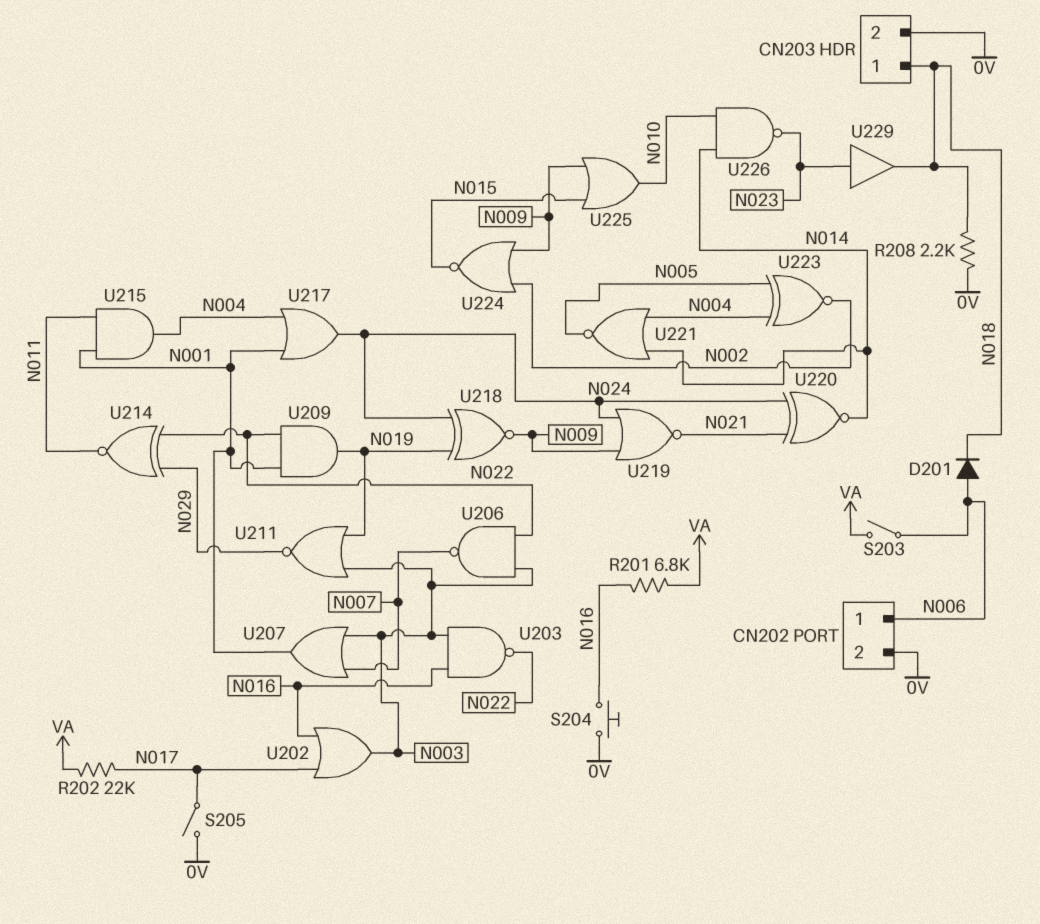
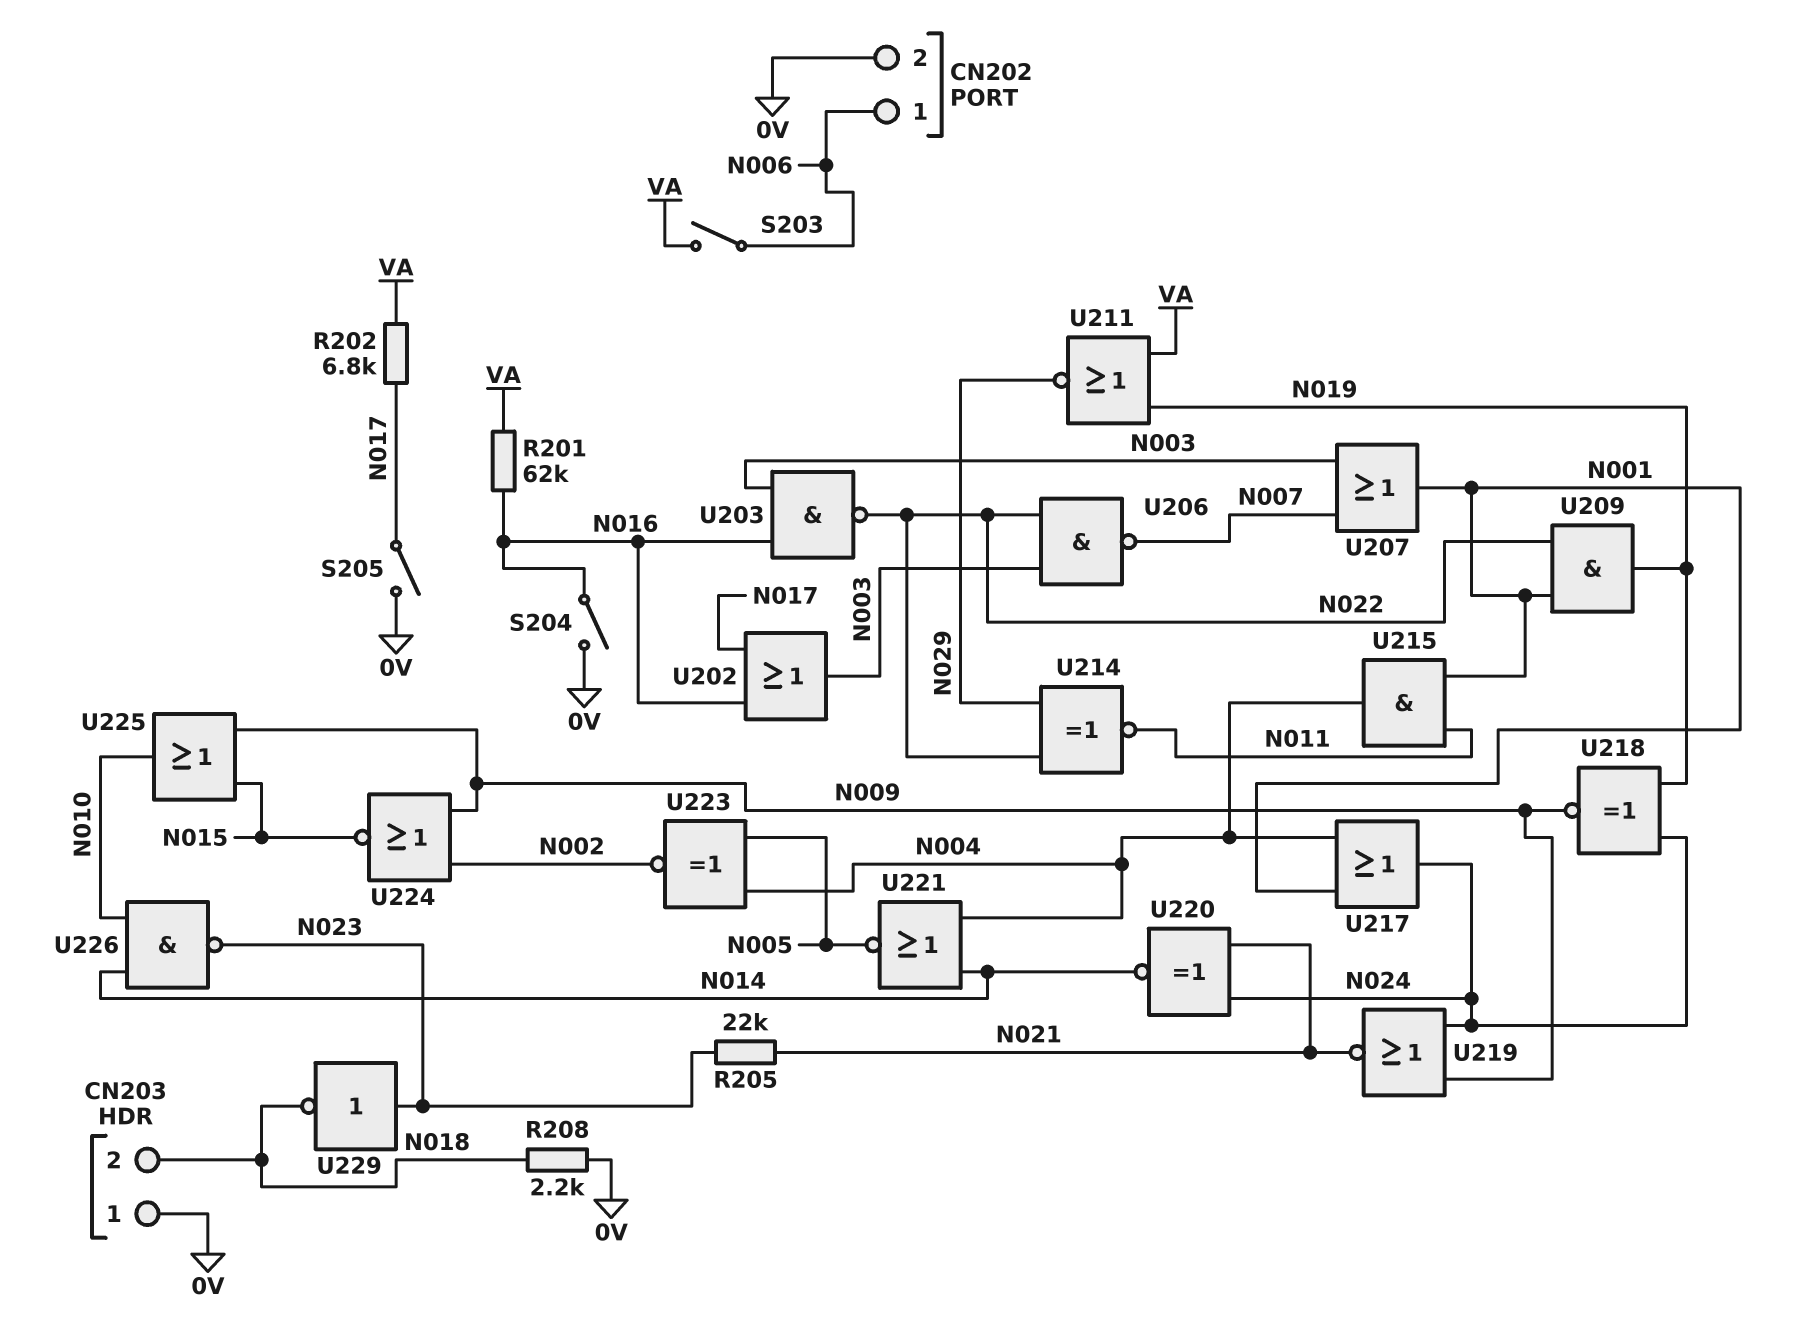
CN203 pin 1: N018 -> 0V
CN203 pin 2: 0V -> N018
D201: diode (A N006, K N018) -> none
R201: 6.8k (N016, VA) -> 62k (N016, VA)
R202: 22k (N017, VA) -> 6.8k (N017, VA)
R205: none -> 22k (N021, N023)
S204: button (0V, N016) -> switch (0V, N016)
U211: NOR (in N003, in N019, out N029) -> NOR (in N019, in VA, out N029)
U229: buffer (in N023, out N018) -> NOT (in N023, out N018)

